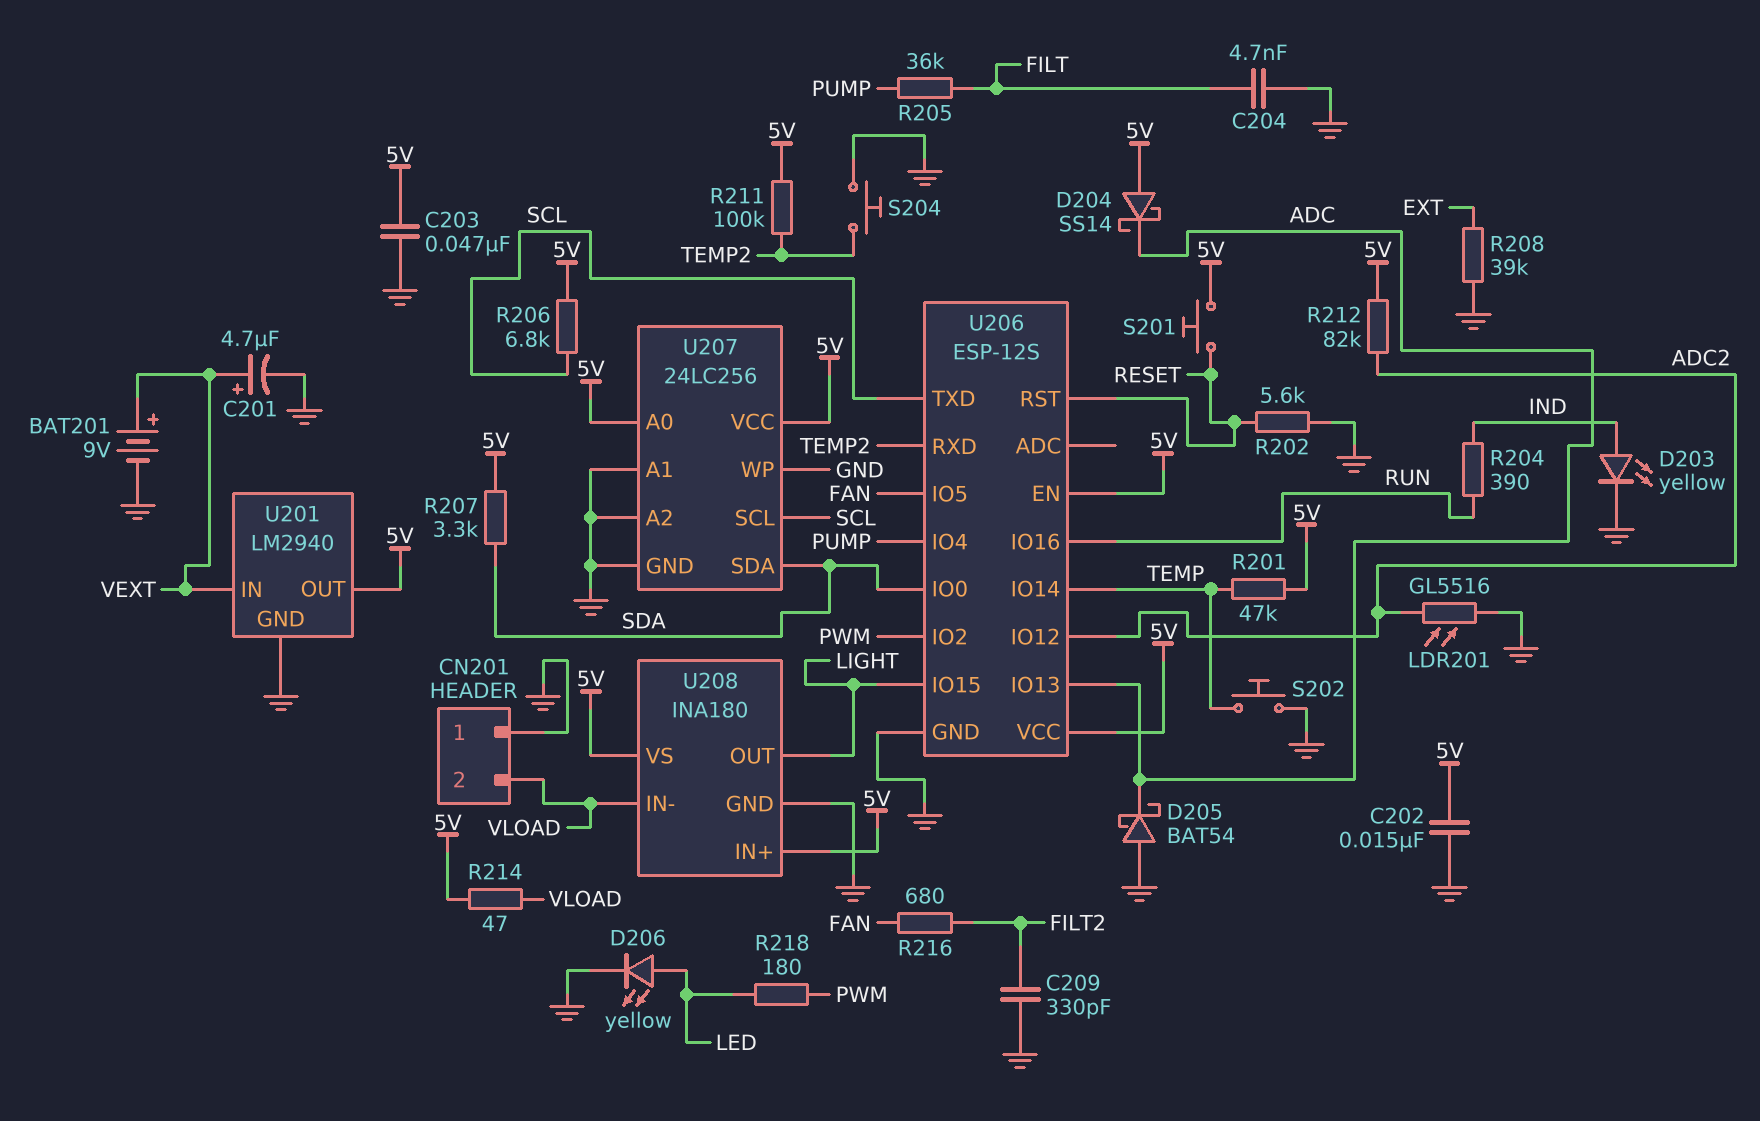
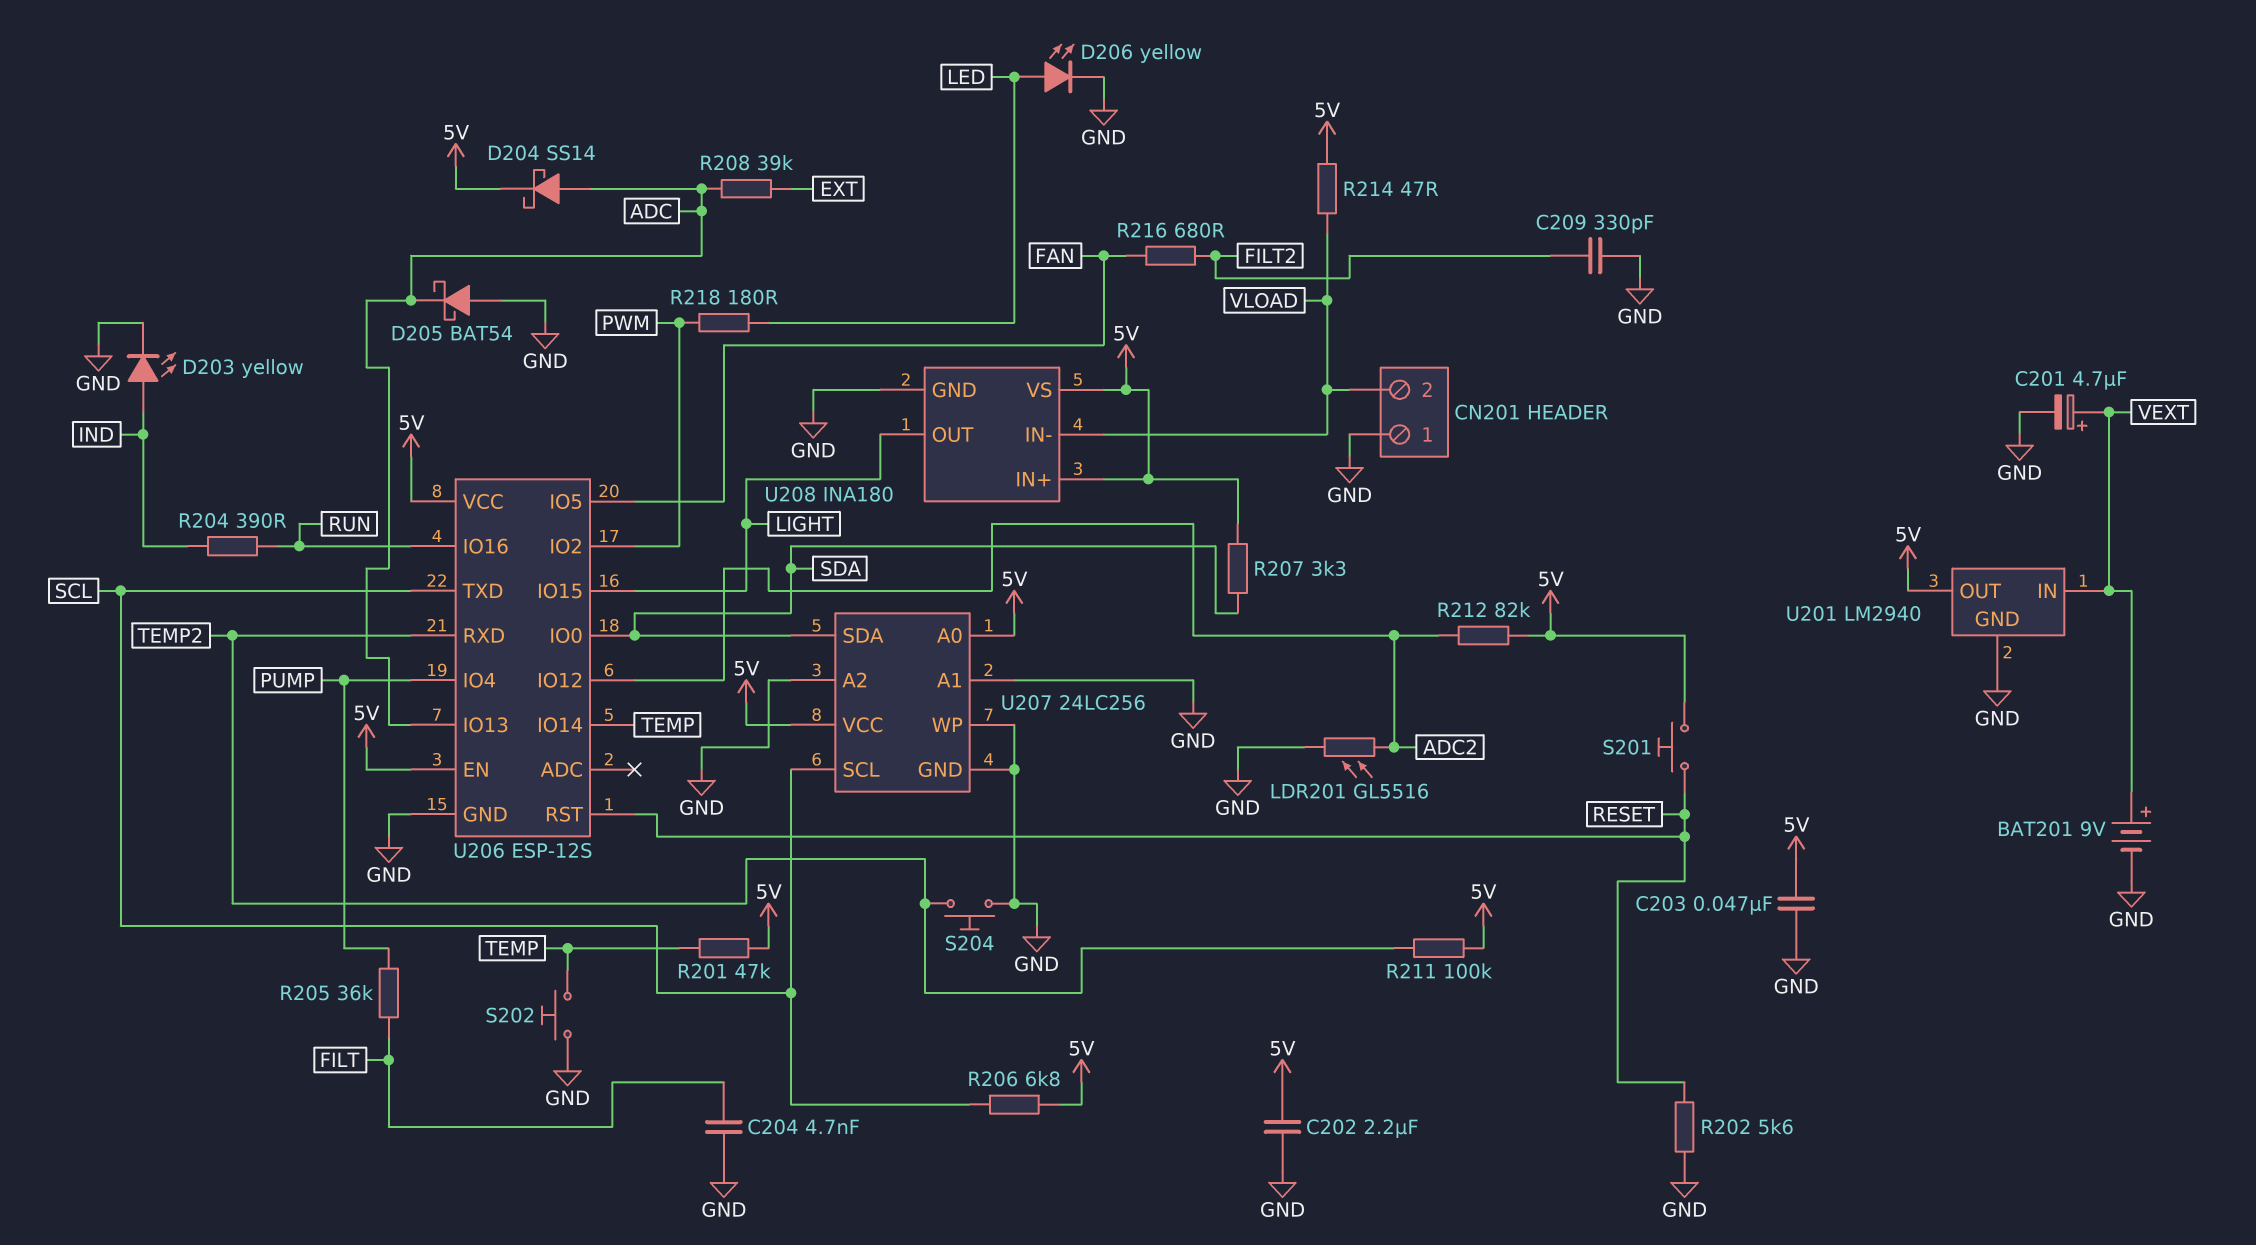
C202: 15nF (5V, GND) -> 2.2uF (5V, GND)
D204: schottky SS14 (A 5V, K ADC) -> schottky SS14 (A ADC, K 5V)
R208: 39k (EXT, GND) -> 39k (ADC, EXT)

